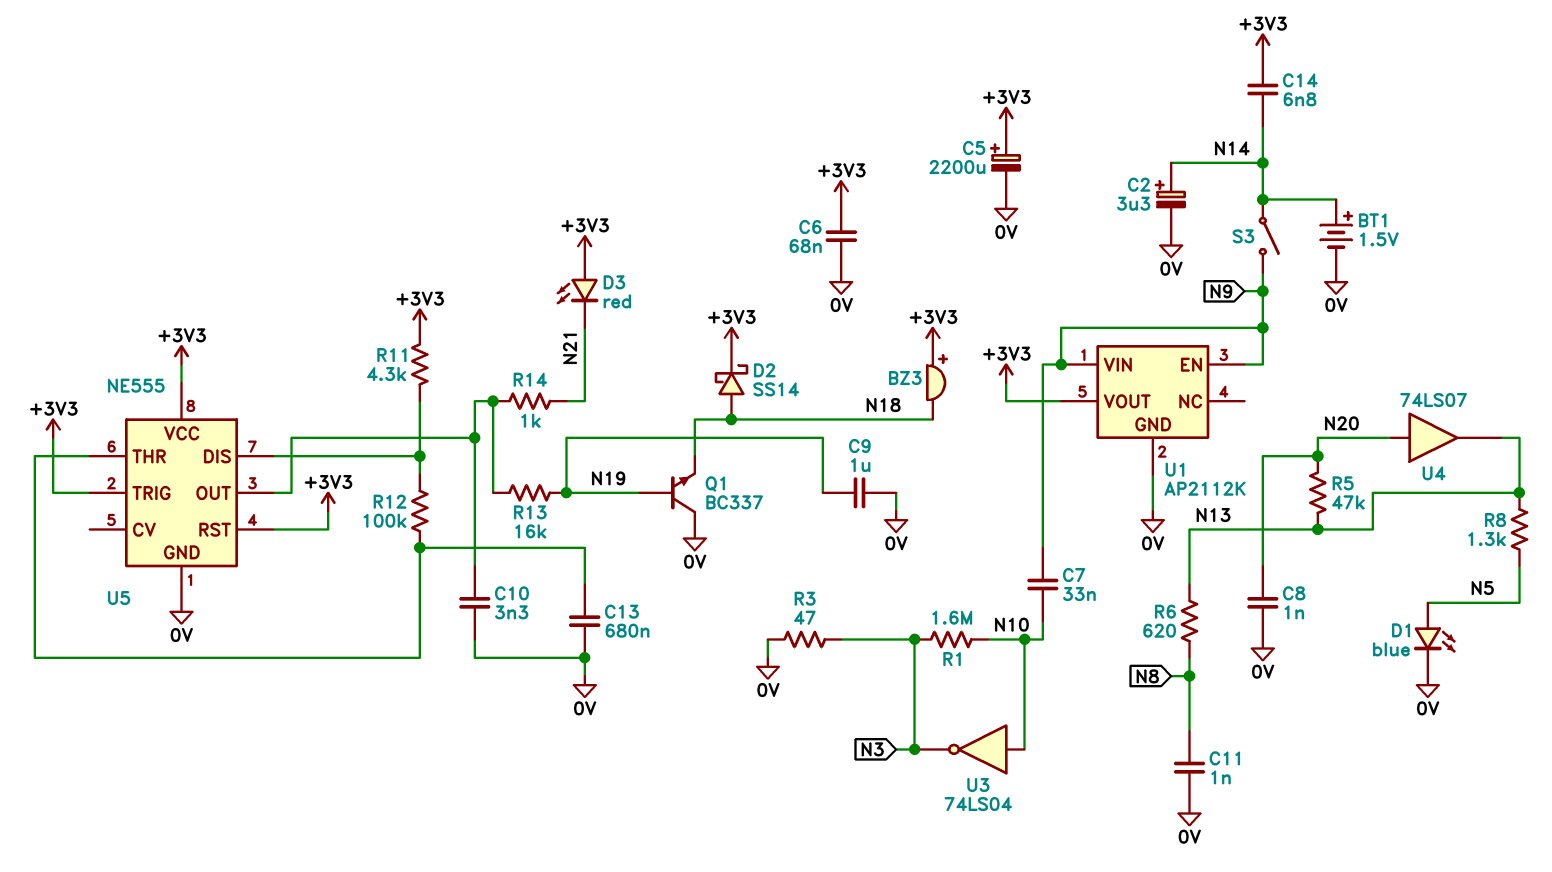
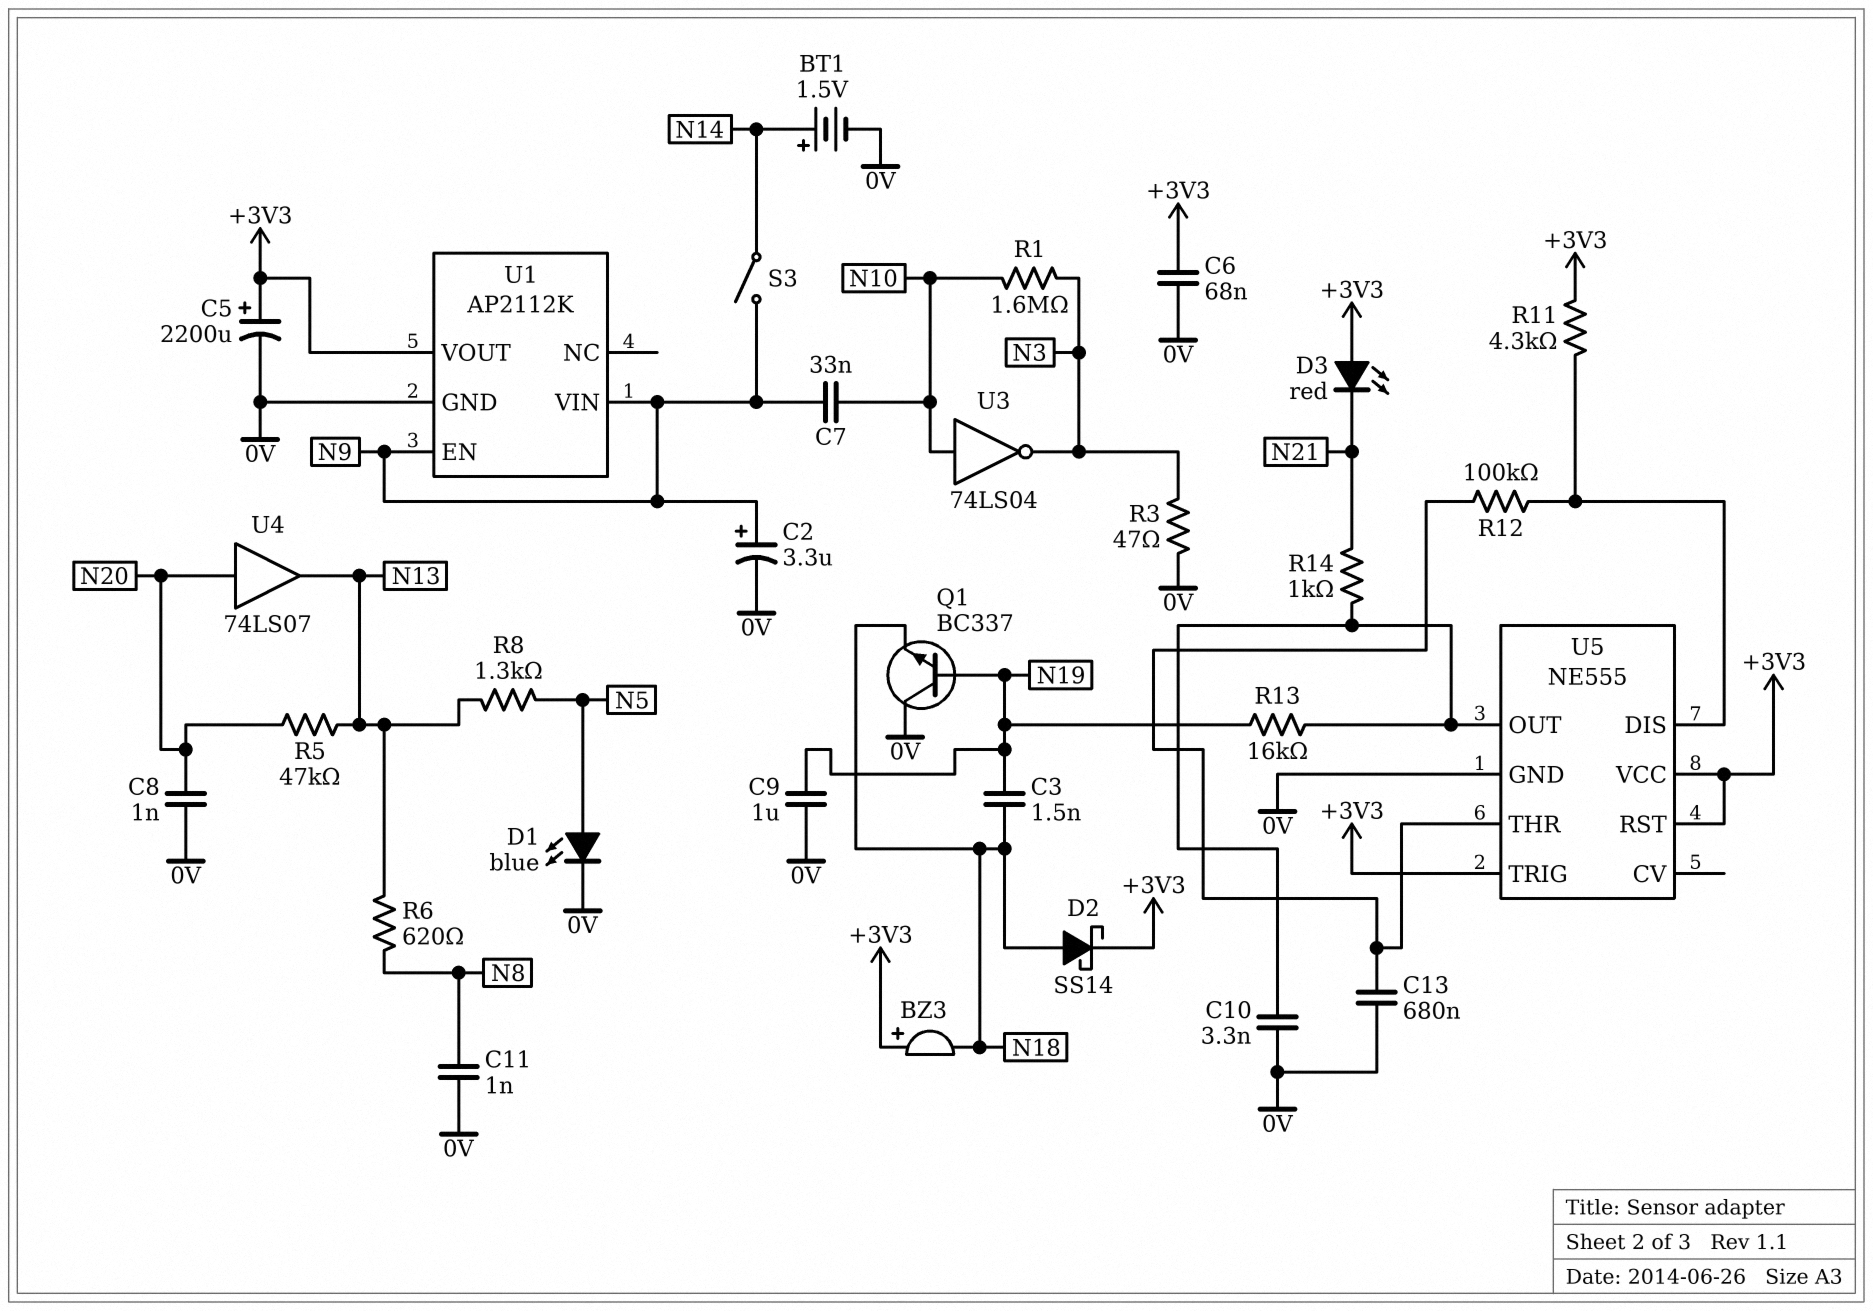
C2: 3.3uF (plus N14, minus 0V) -> 3.3uF (plus N9, minus 0V)
C3: none -> 1.5nF (N18, N19)
C14: 6.8nF (+3V3, N14) -> none

